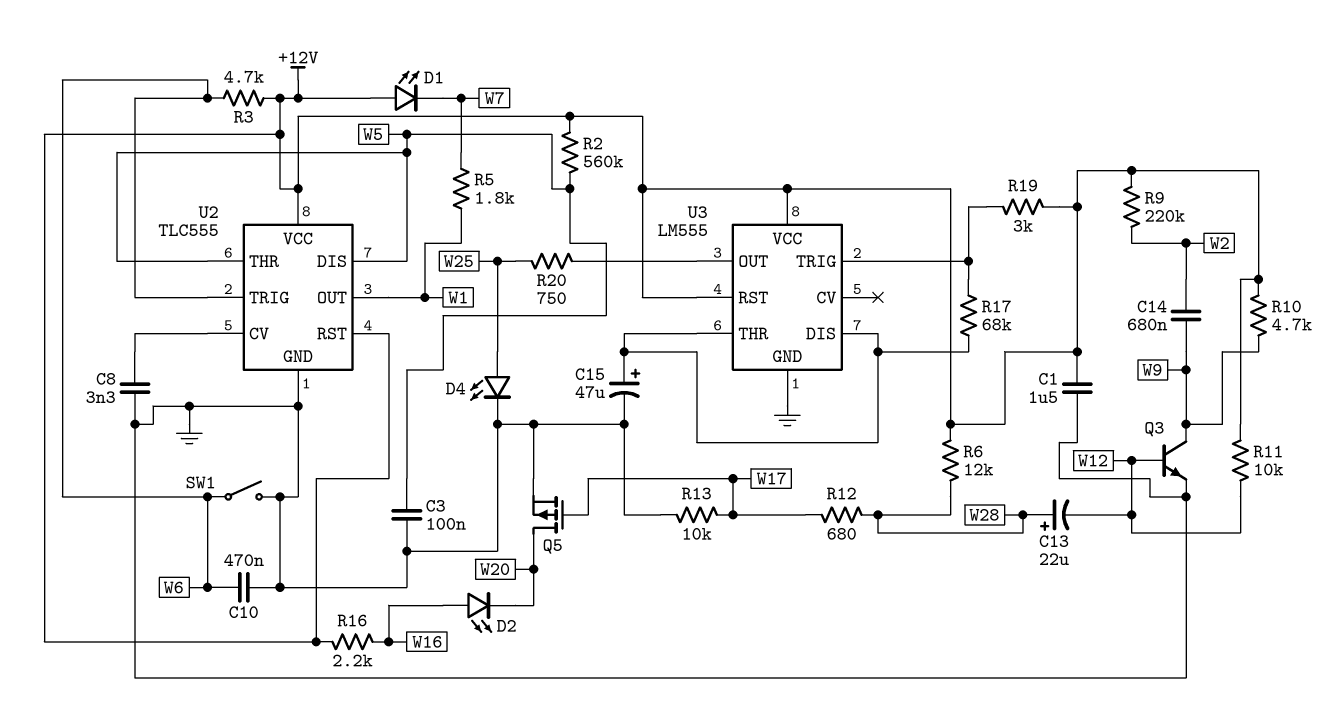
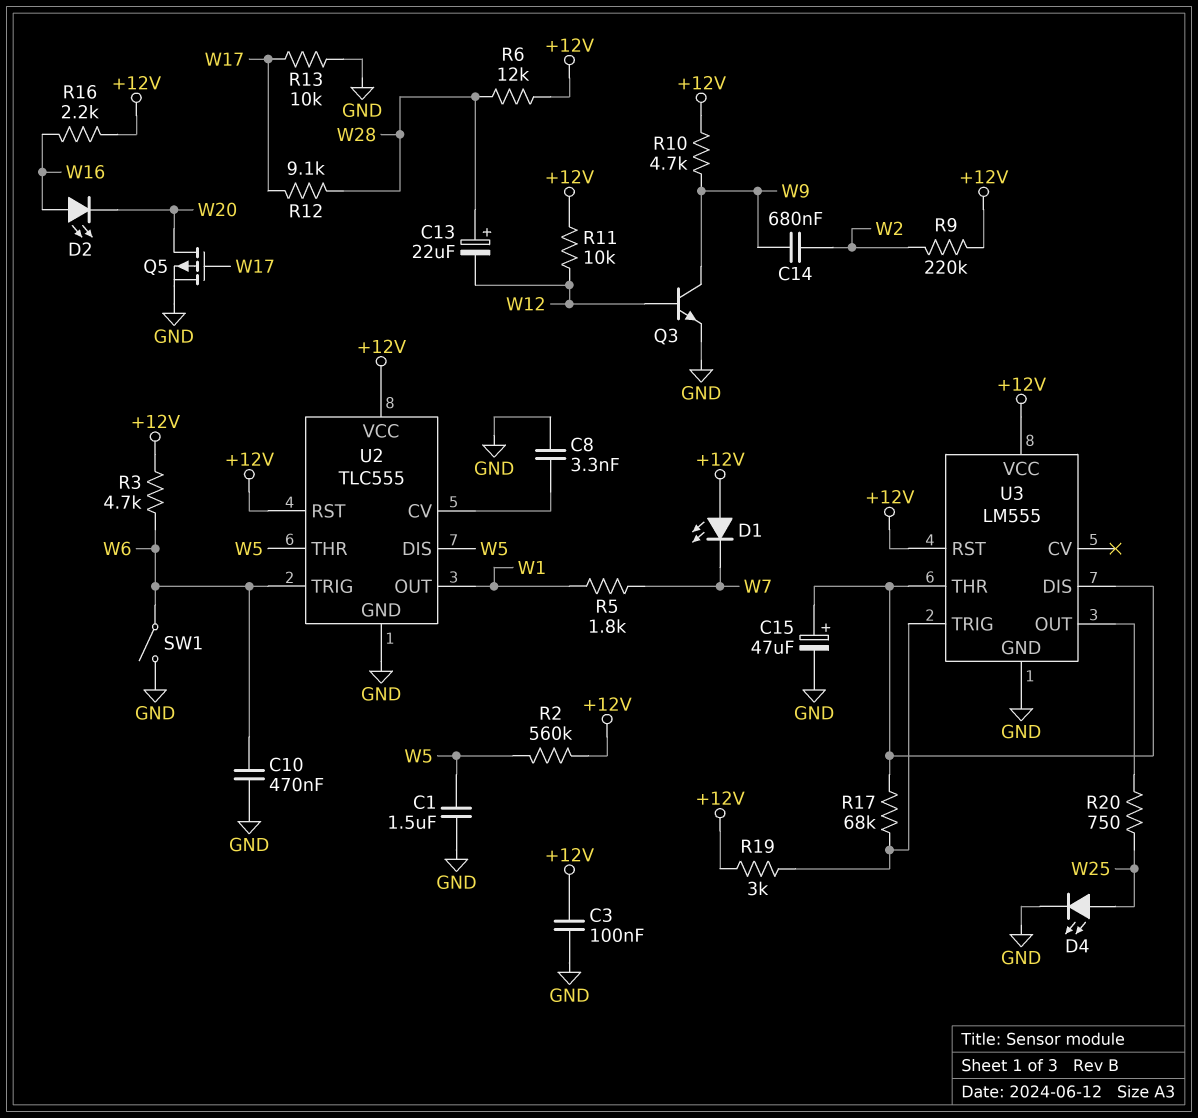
C1: 1.5uF (+12V, GND) -> 1.5uF (GND, W5)
C3: 100nF (GND, W5) -> 100nF (+12V, GND)
R12: 680 (W17, W28) -> 9.1k (W17, W28)

